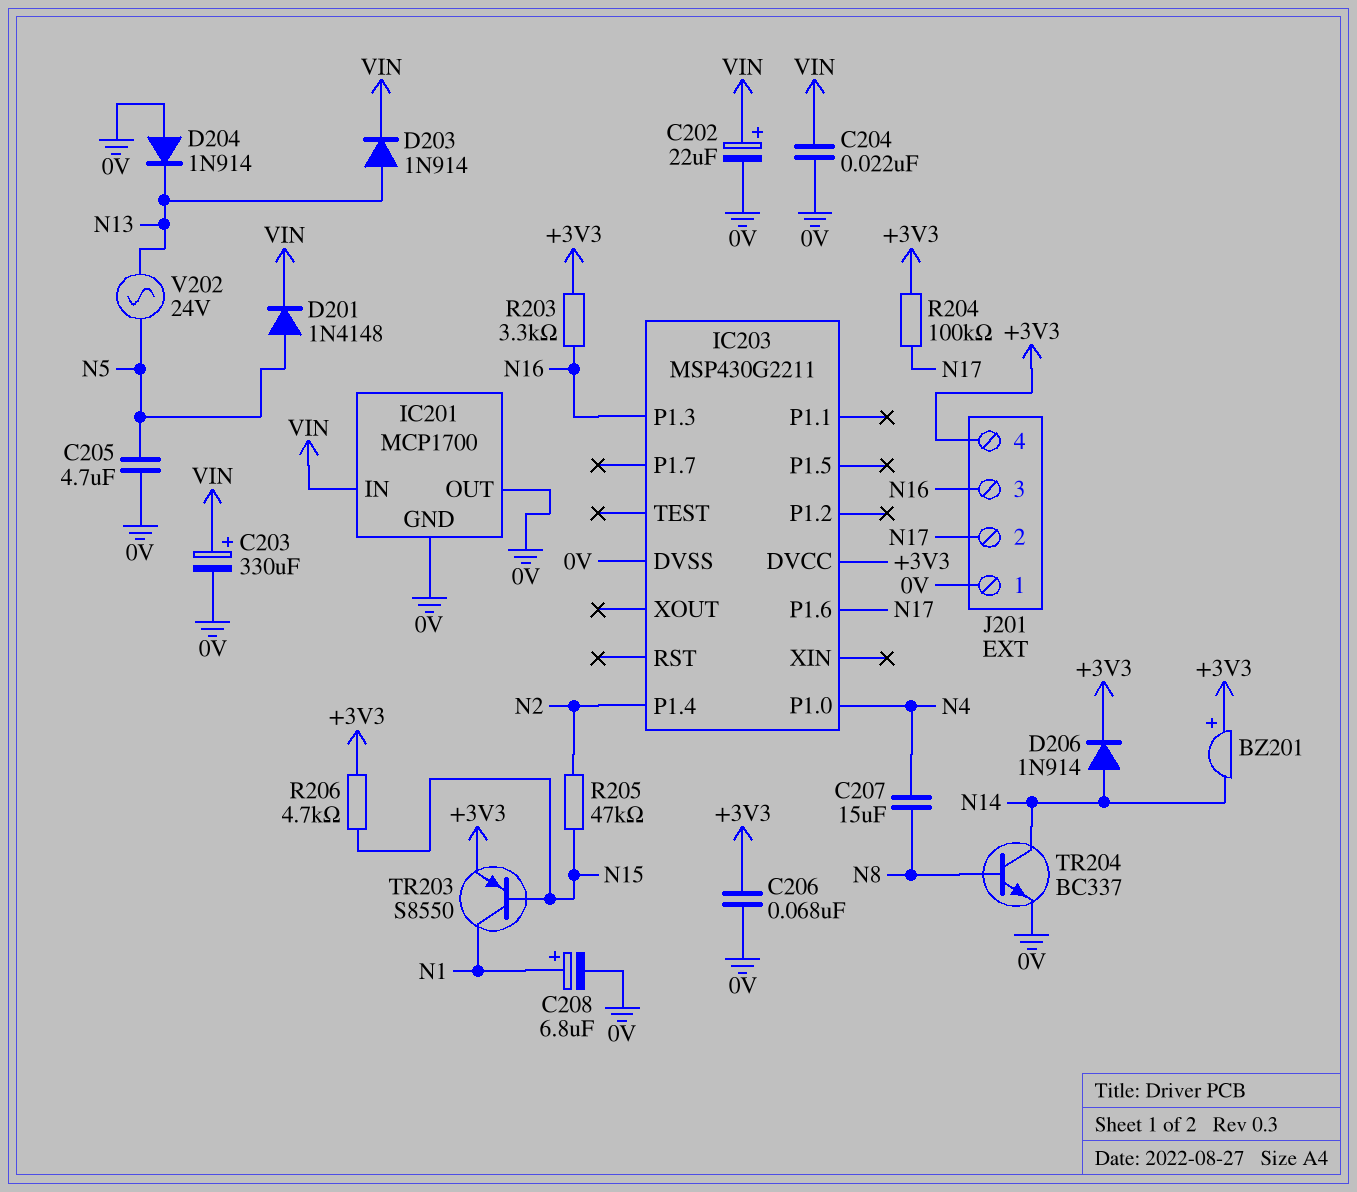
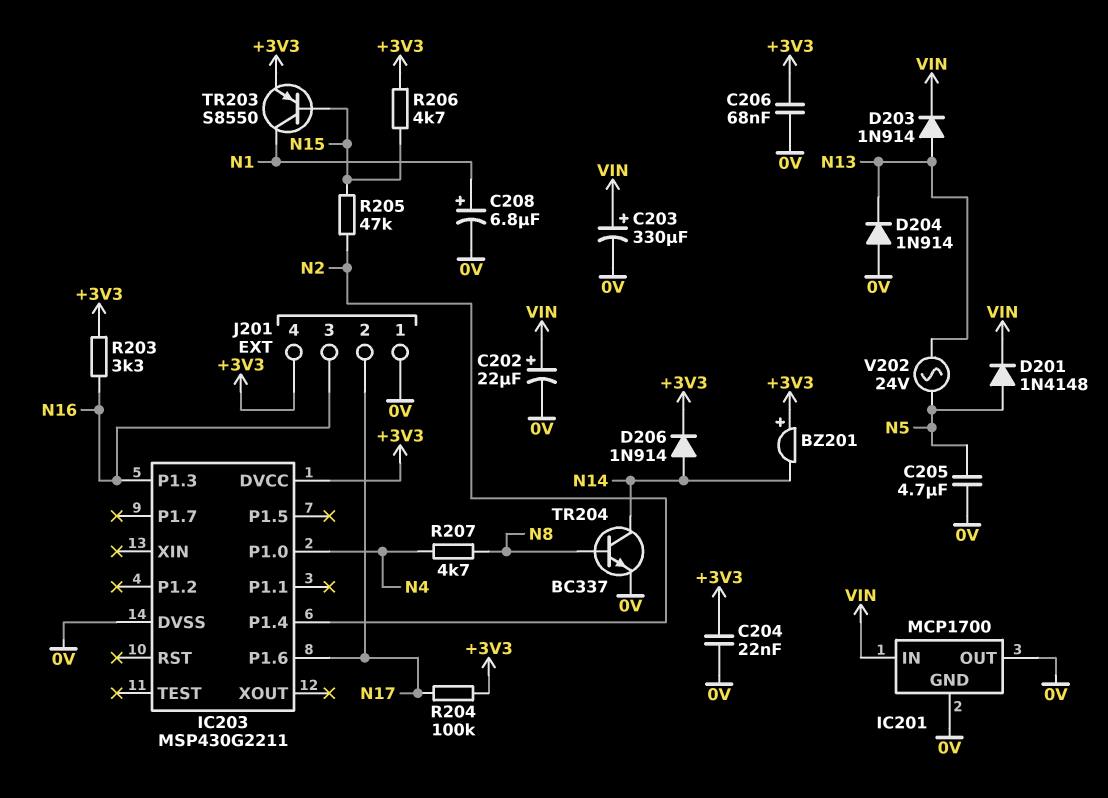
C204: 22nF (0V, VIN) -> 22nF (+3V3, 0V)
C207: 15uF (N4, N8) -> none
R207: none -> 4.7k (N4, N8)

